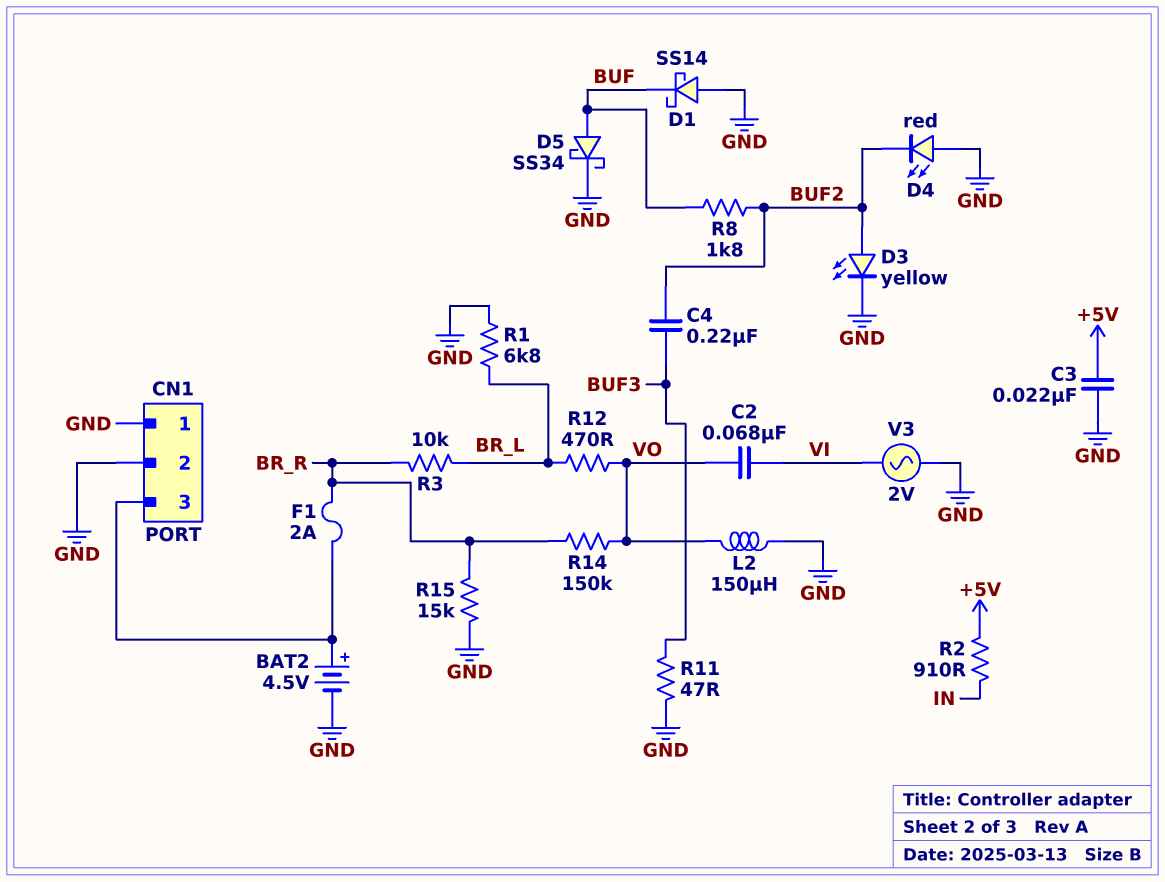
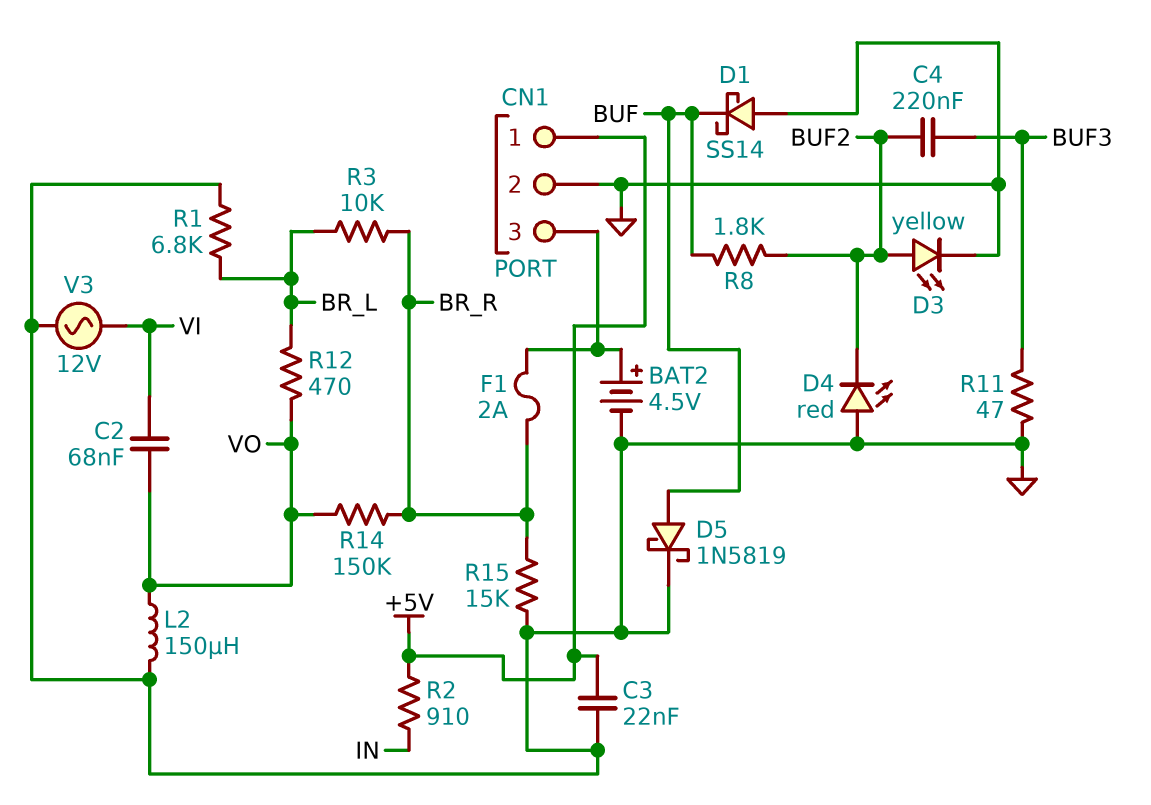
CN1 pin 1: GND -> +5V
D5: schottky SS34 (A BUF, K GND) -> schottky 1N5819 (A BUF, K GND)
V3: AC 2V (GND, VI) -> AC 12V (GND, VI)

